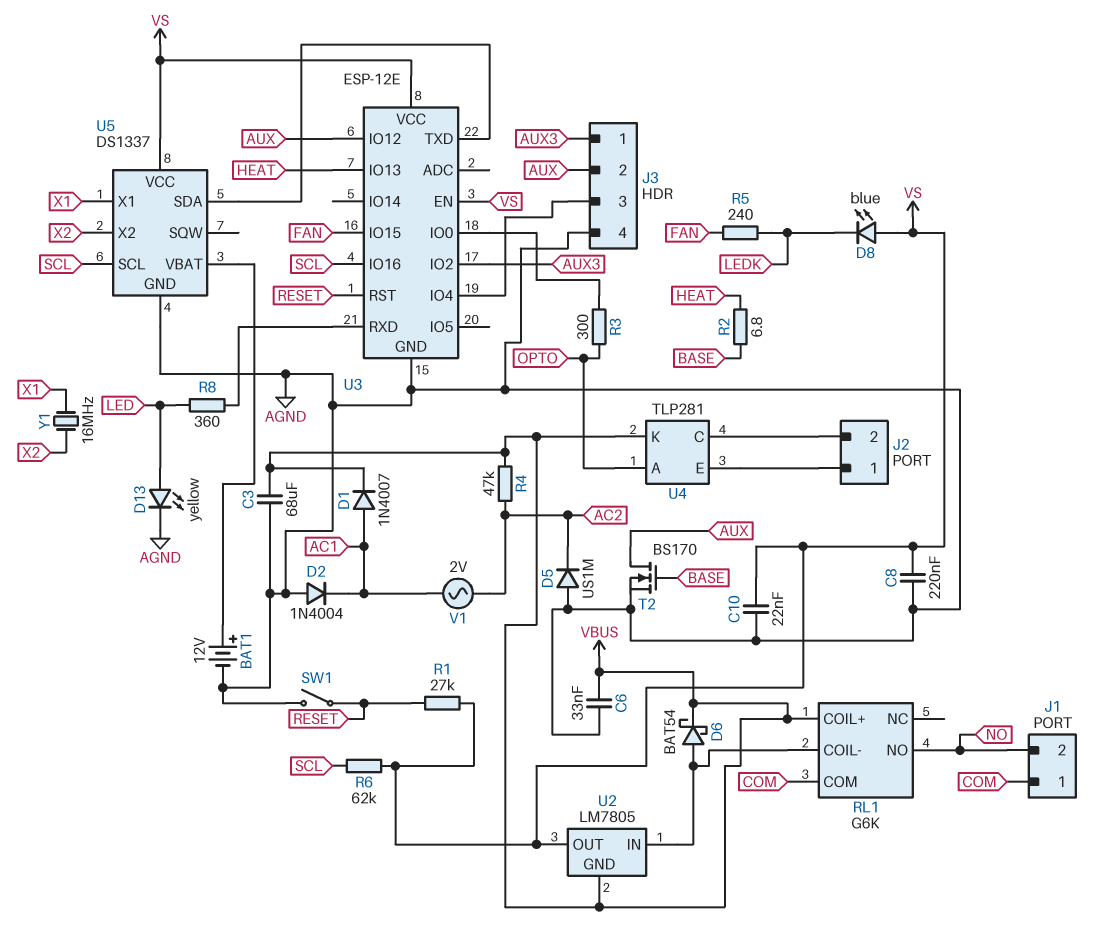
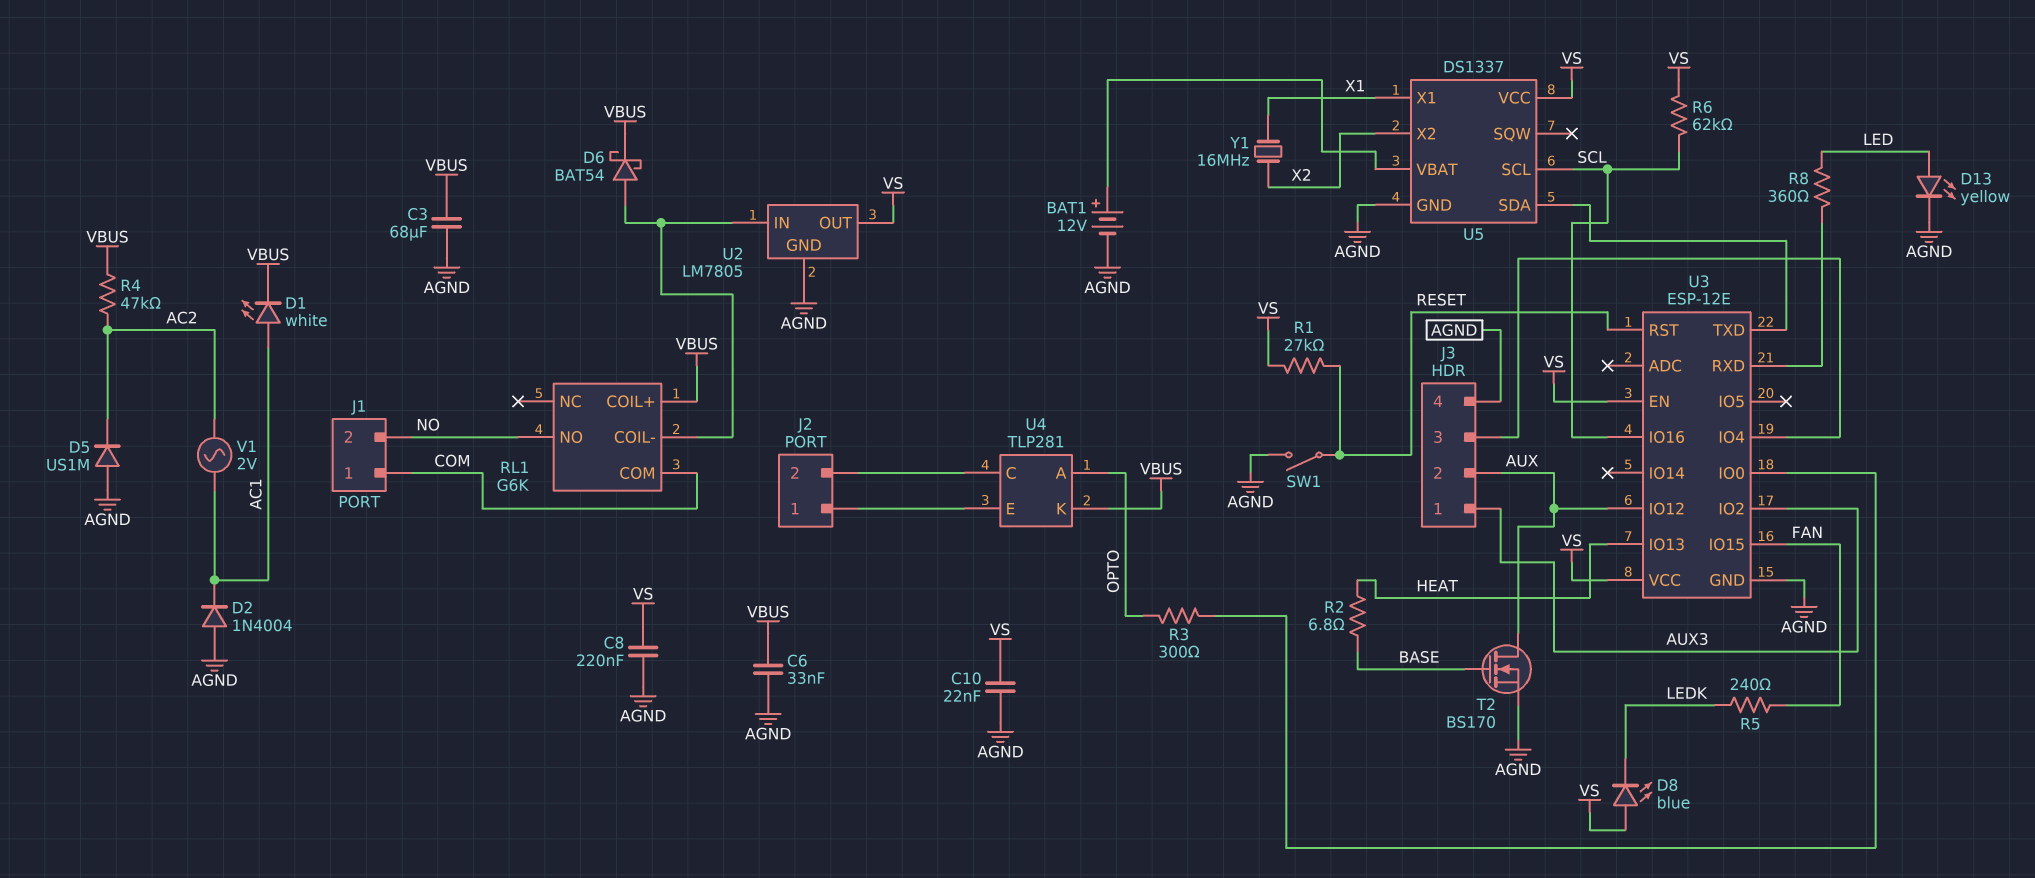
D1: diode 1N4007 (A AC1, K VBUS) -> LED white (A AC1, K VBUS)
U2 pin GND: VBUS -> AGND

